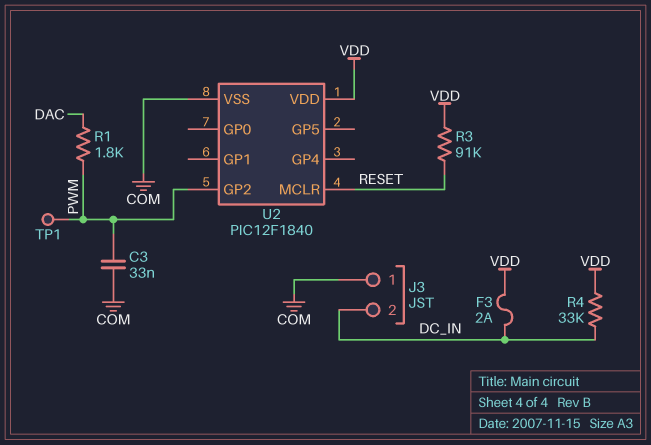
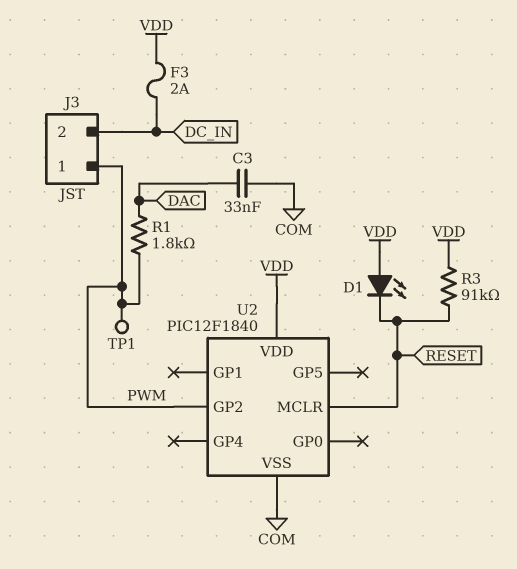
C3: 33nF (COM, PWM) -> 33nF (COM, DAC)
D1: none -> LED (A VDD, K RESET)
J3 pin 1: COM -> PWM
R4: 33k (DC_IN, VDD) -> none

